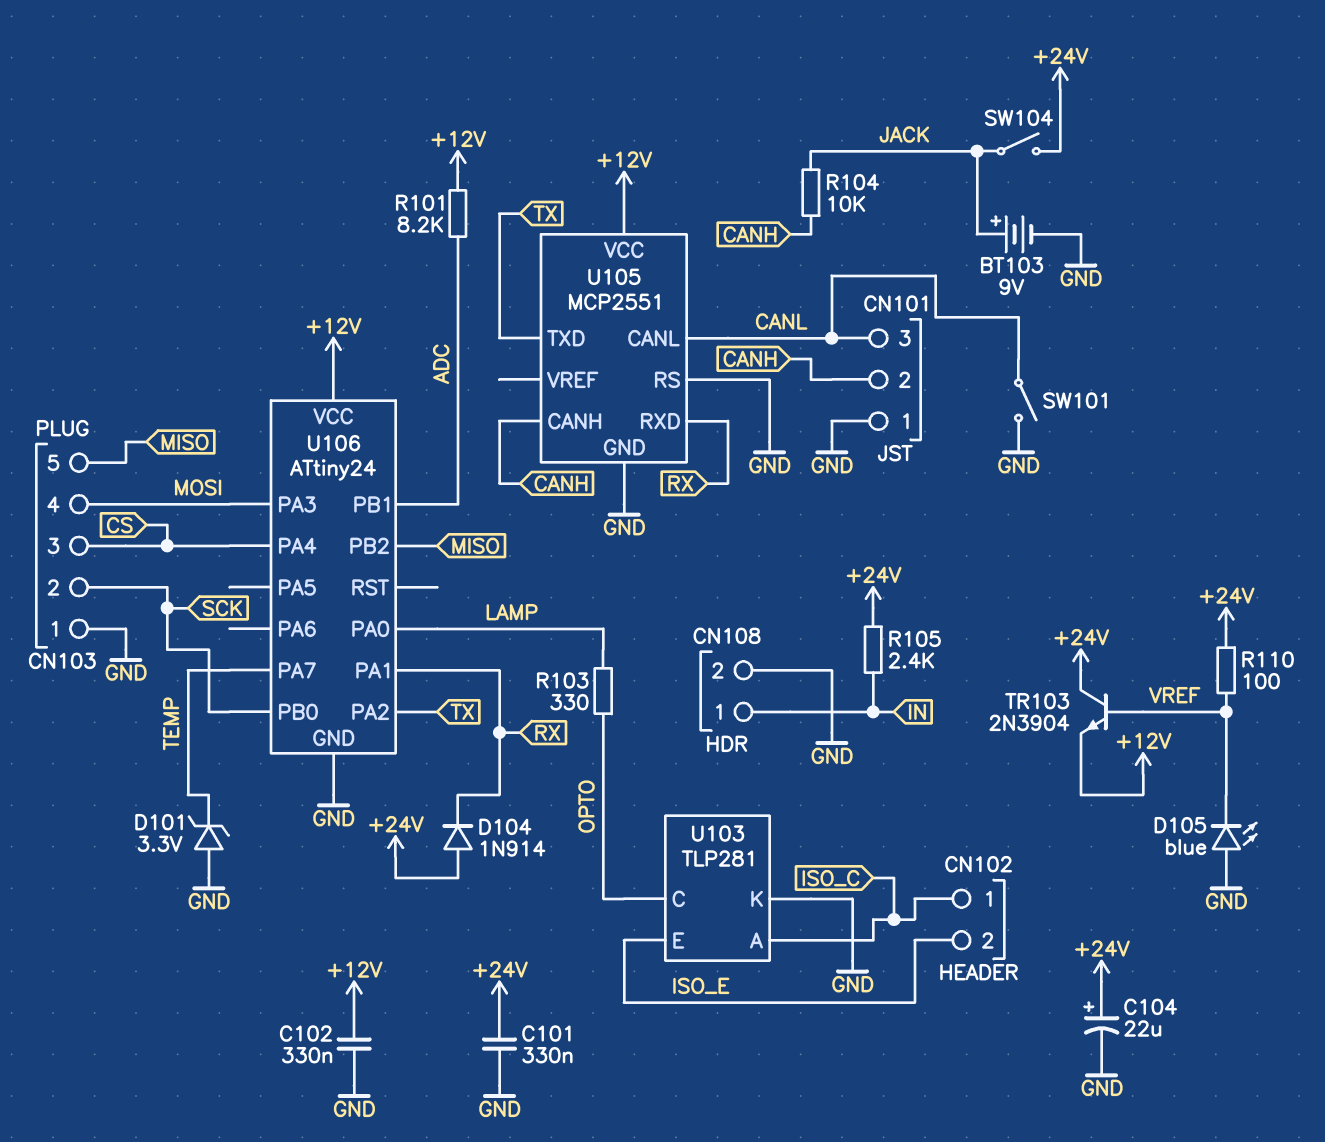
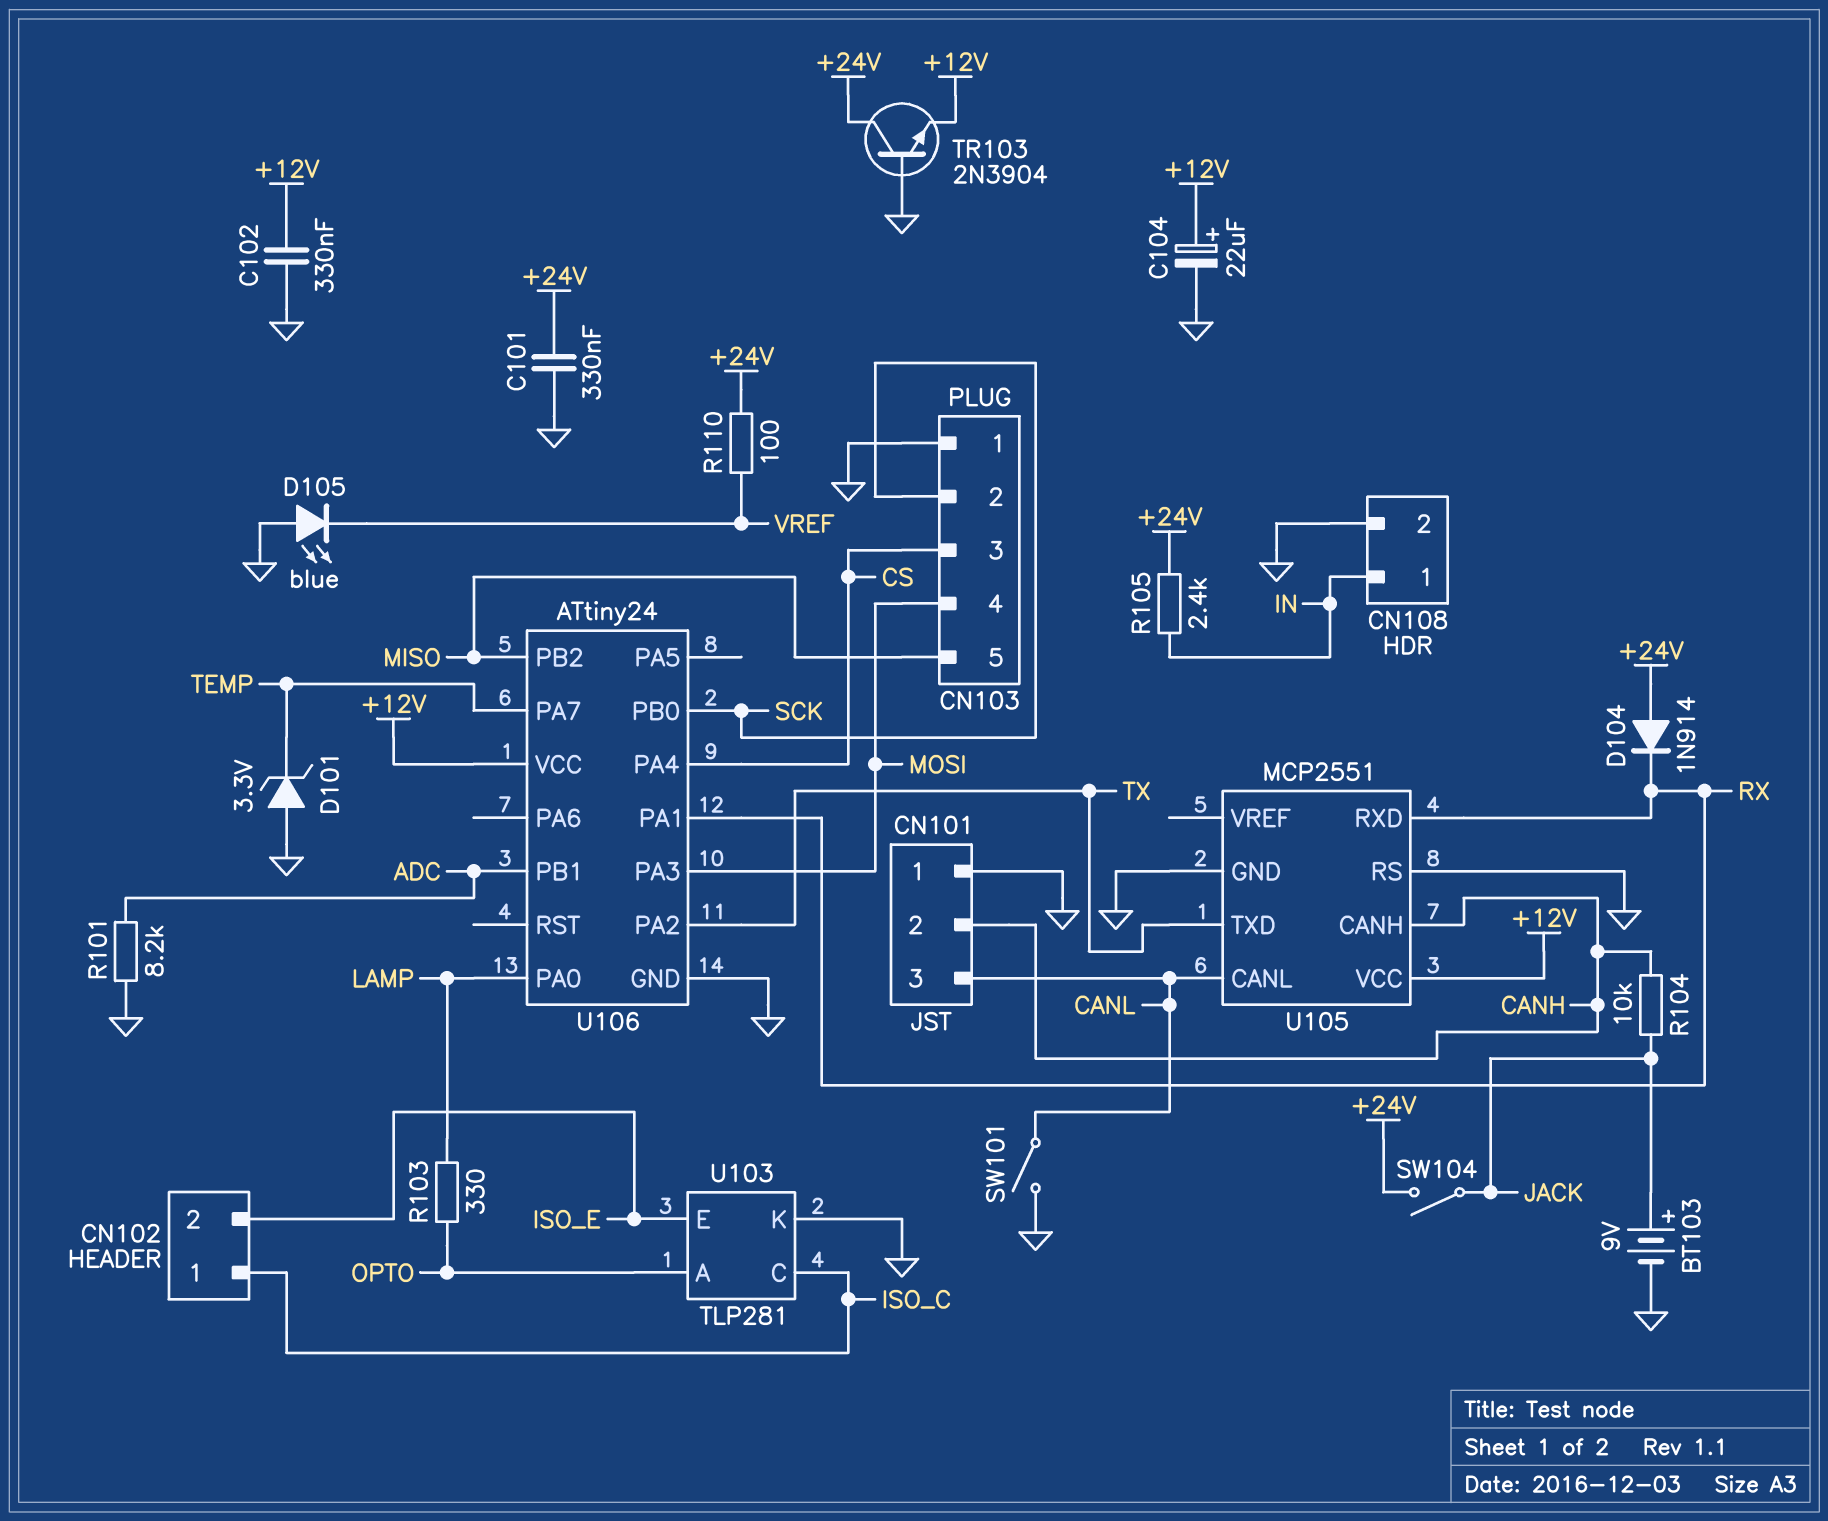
C104: 22uF (plus +24V, minus GND) -> 22uF (plus +12V, minus GND)
R101: 8.2k (+12V, ADC) -> 8.2k (ADC, GND)
TR103: NPN 2N3904 (B VREF, C +24V, E +12V) -> NPN 2N3904 (B GND, C +24V, E +12V)
U103 pin A: ISO_C -> OPTO
U103 pin C: OPTO -> ISO_C

